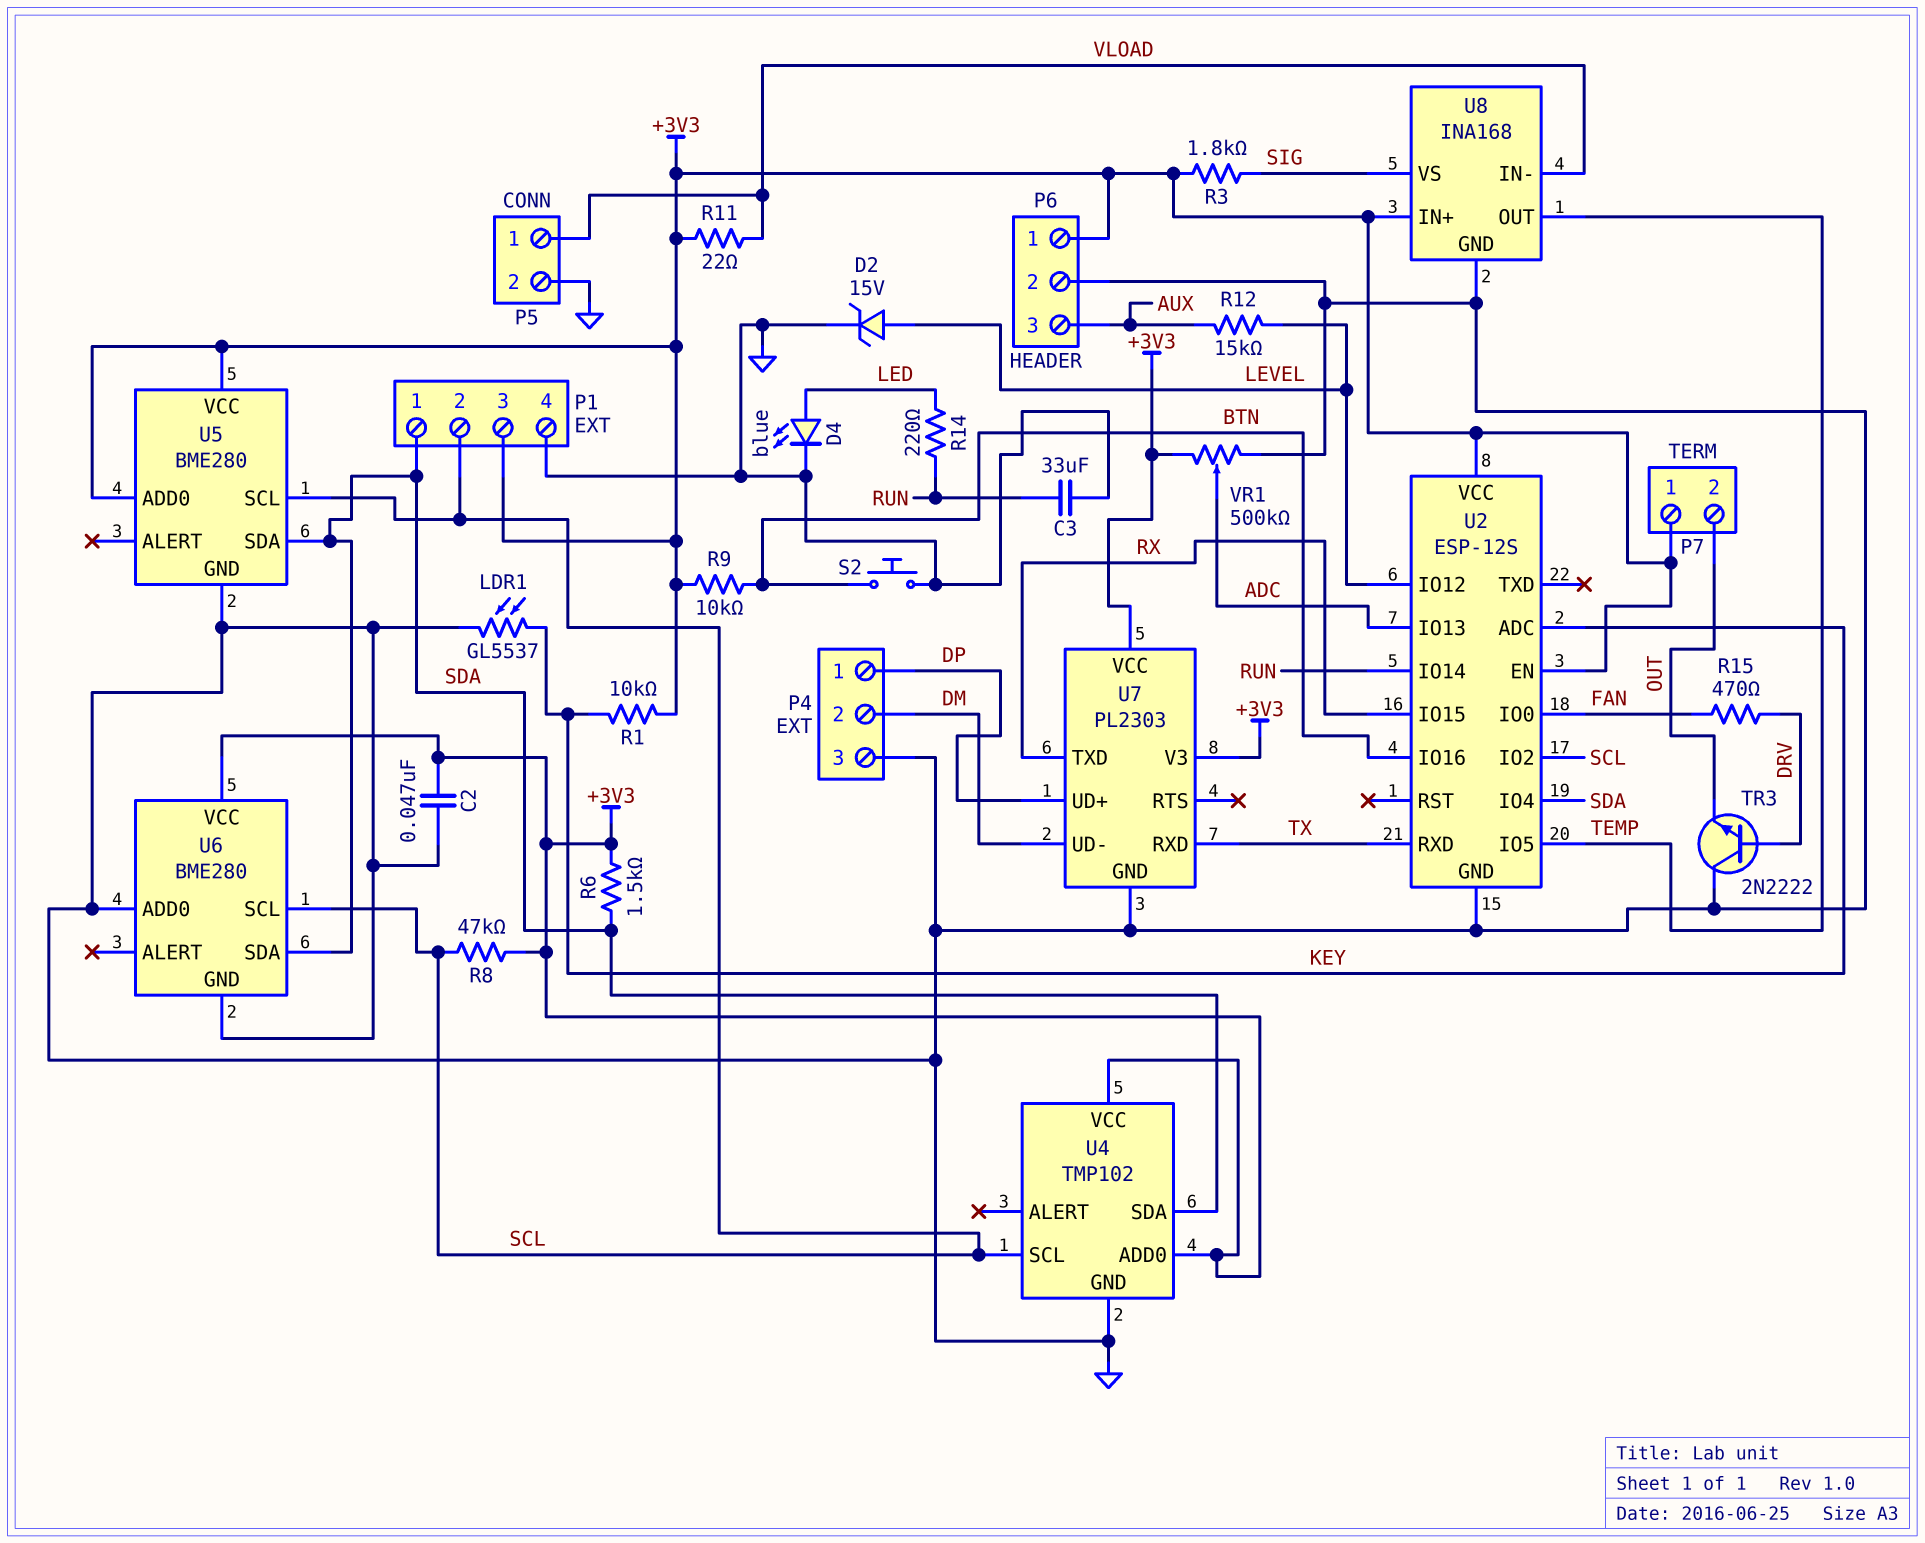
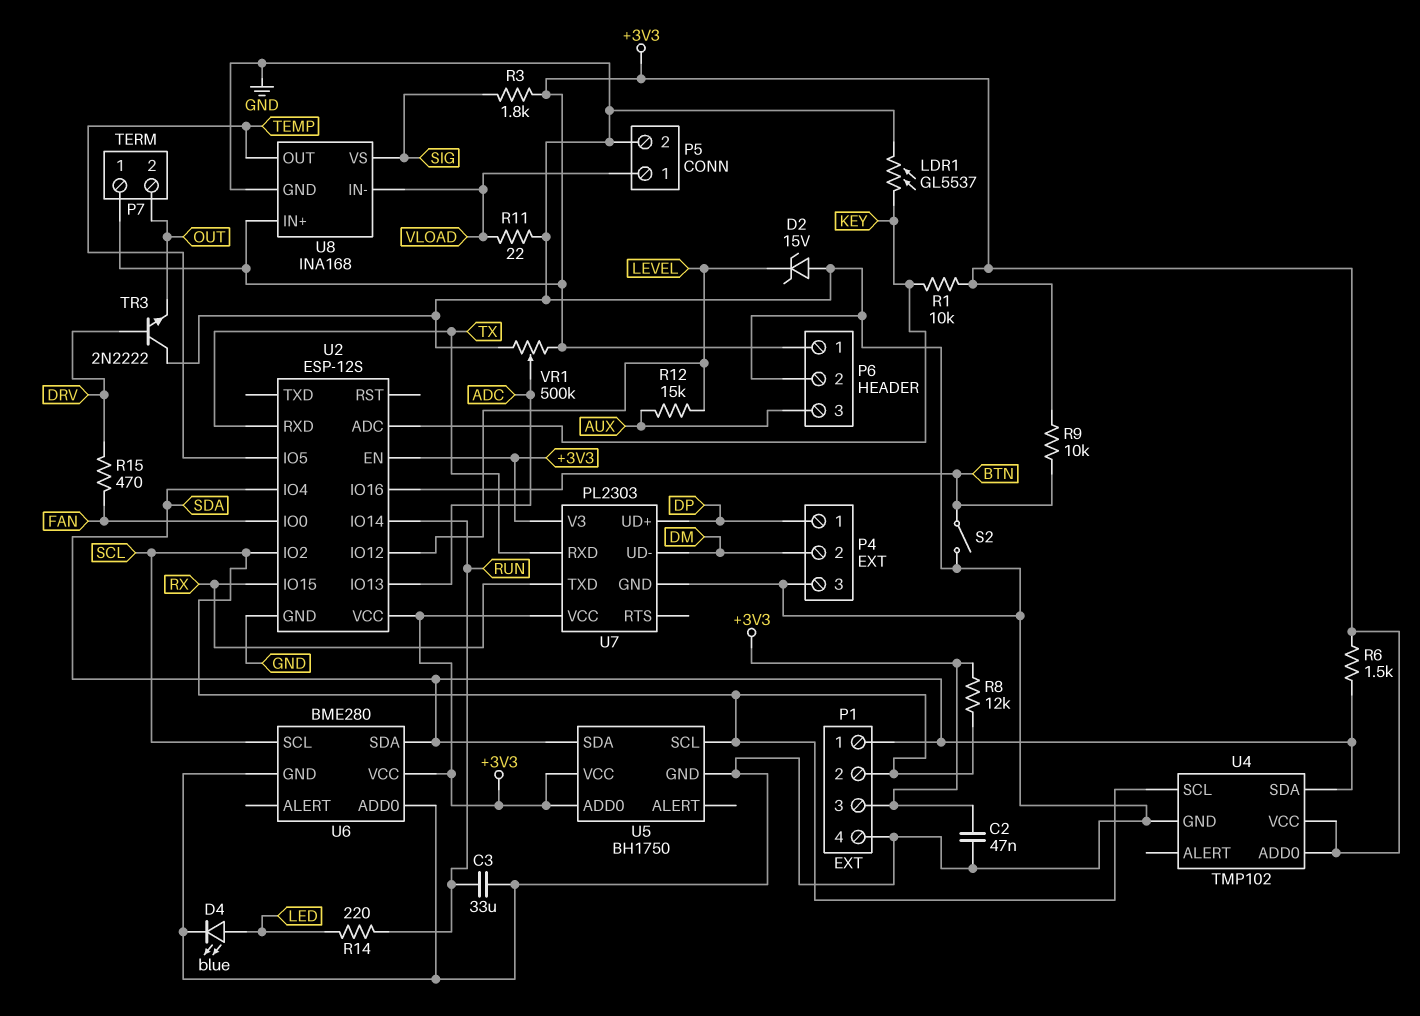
D2: zener 15V (A LEVEL, K GND) -> zener 15V (A GND, K LEVEL)
R8: 47k (+3V3, SCL) -> 12k (+3V3, SCL)
R11: 22 (+3V3, VLOAD) -> 22 (GND, VLOAD)
S2: button (BTN, GND) -> switch (BTN, GND)
U5: BME280 -> BH1750

